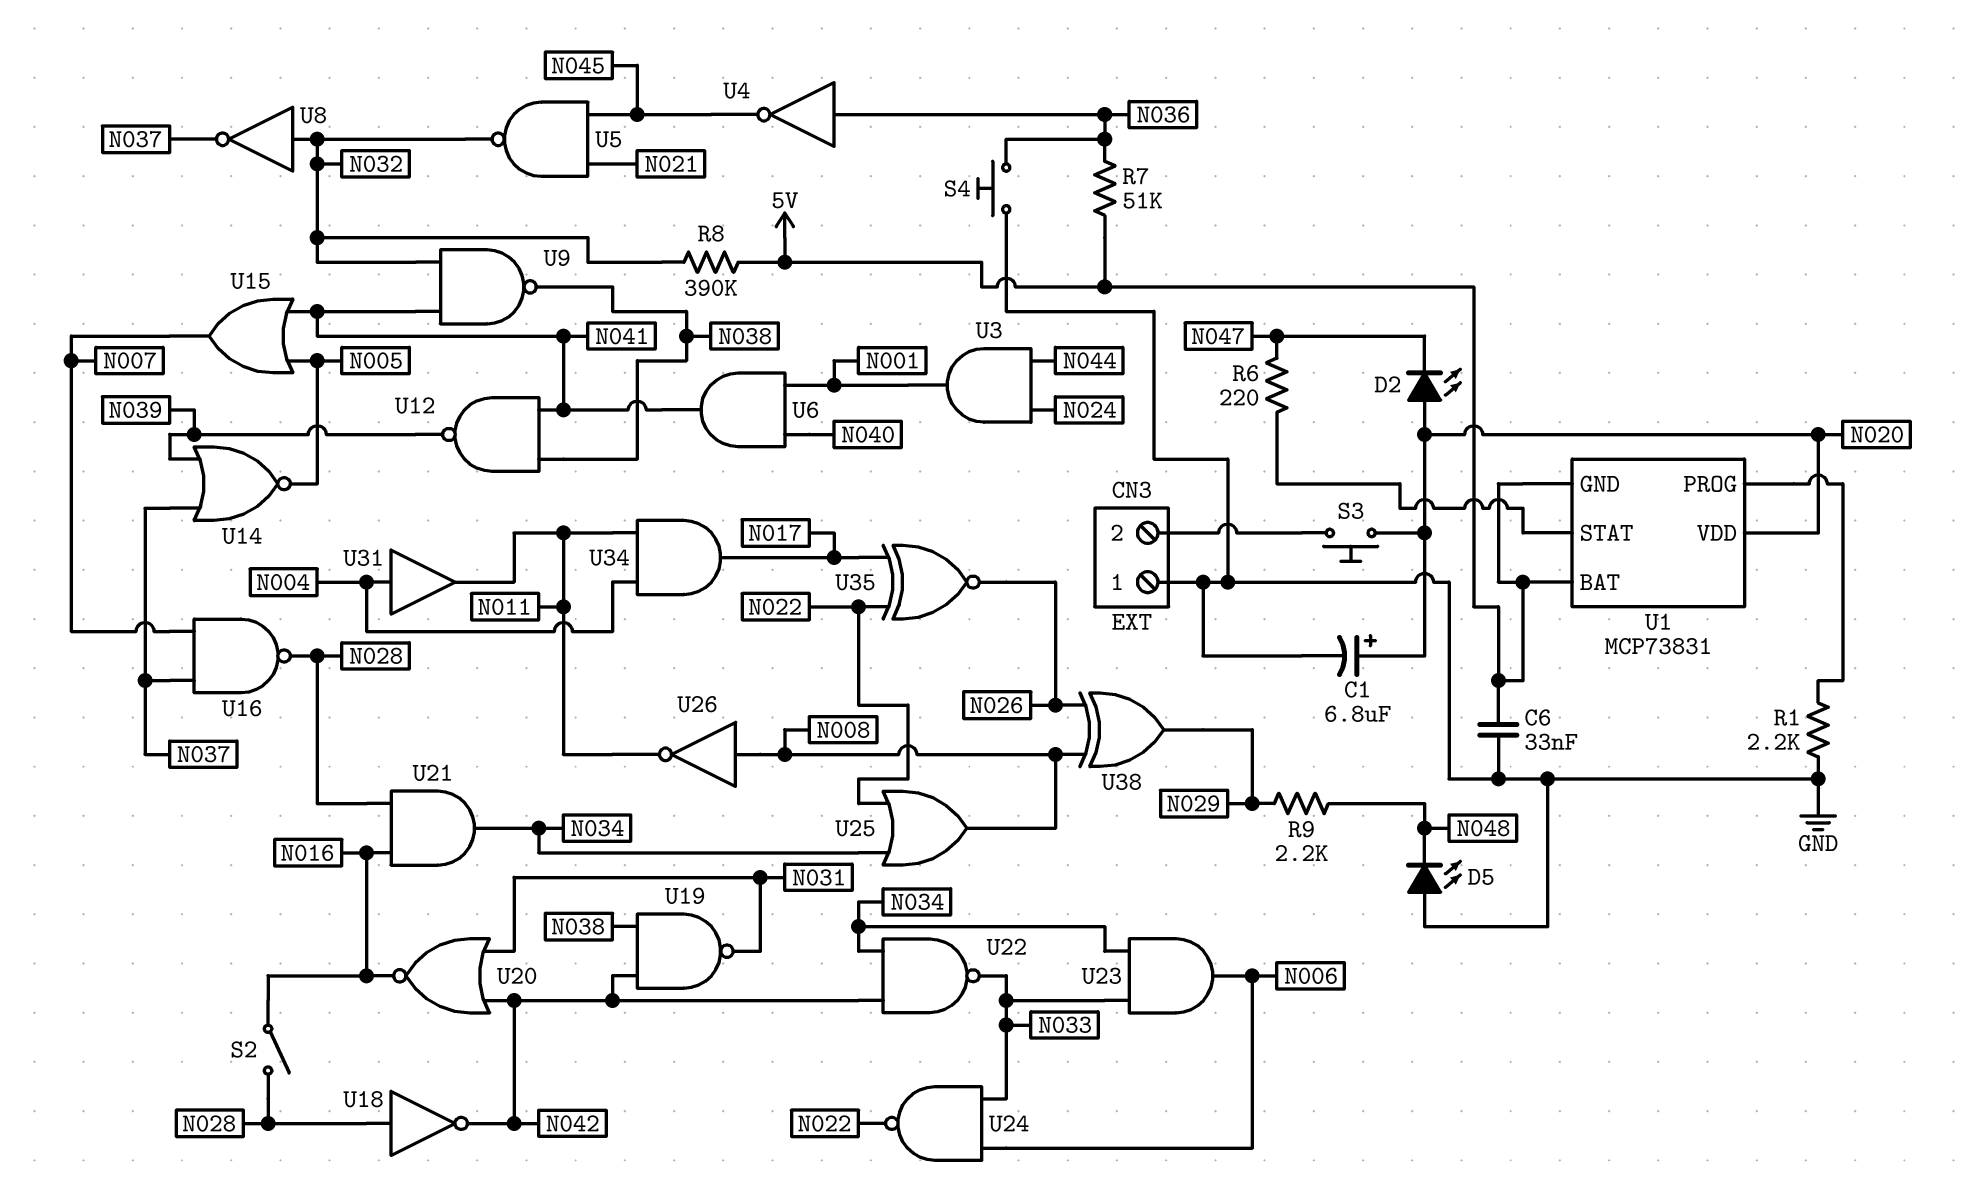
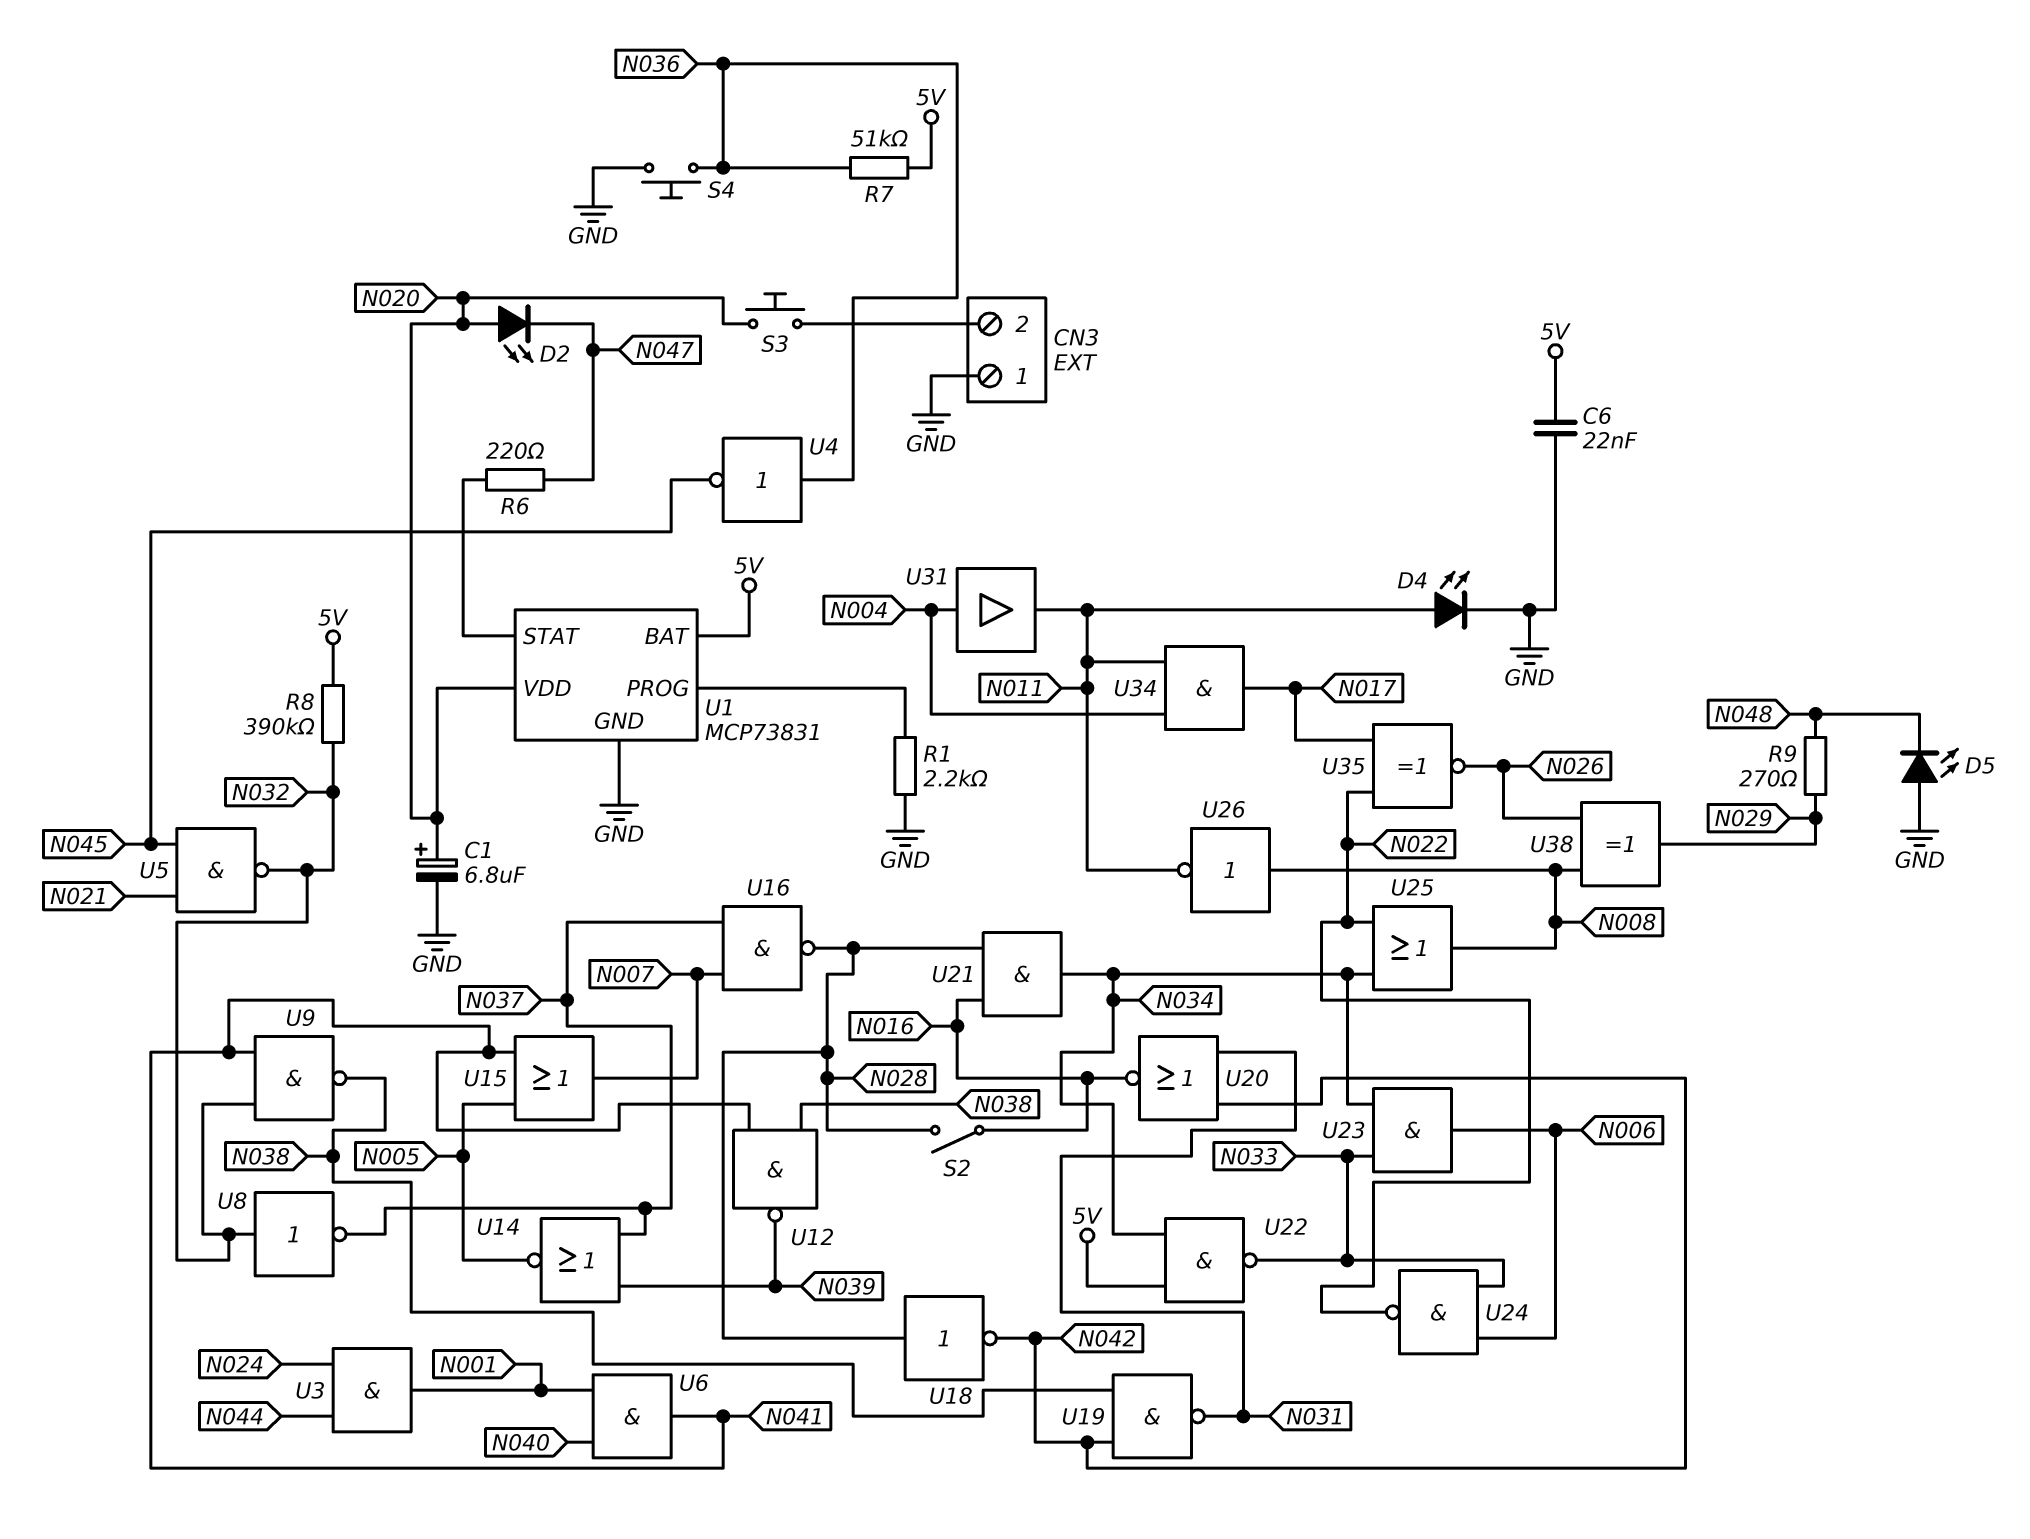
C6: 33nF (5V, GND) -> 22nF (5V, GND)
D4: none -> LED (A N011, K GND)
R9: 2.2k (N029, N048) -> 270 (N029, N048)
U1 pin GND: 5V -> GND
U22: NAND (in N034, in N042, out N033) -> NAND (in 5V, in N034, out N033)

